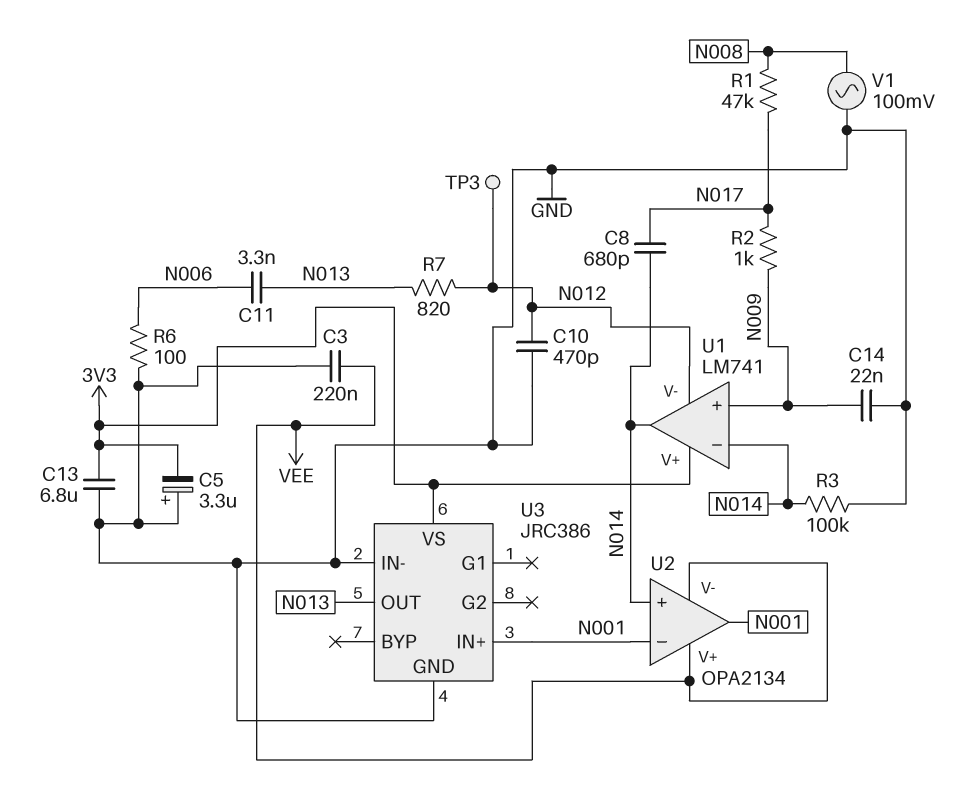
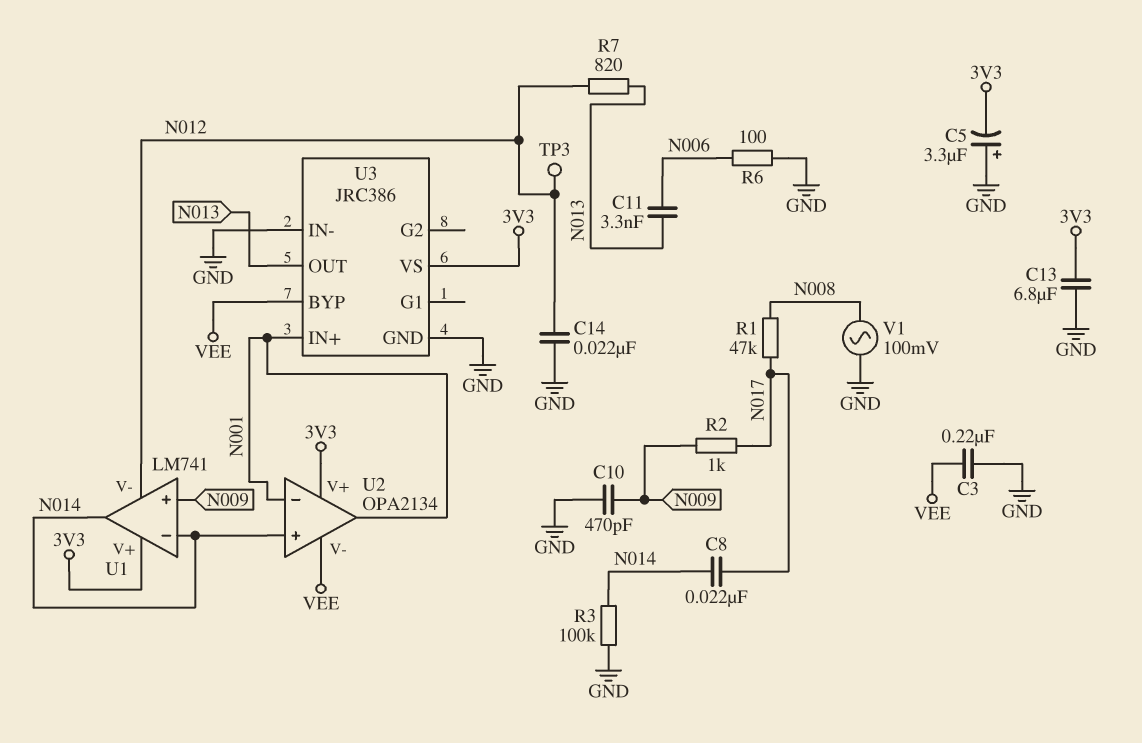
C8: 680pF (N014, N017) -> 22nF (N014, N017)
C10: 470pF (GND, N012) -> 470pF (GND, N009)
C14: 22nF (GND, N009) -> 22nF (GND, N012)
U2 pin V+: VEE -> 3V3
U3 pin BYP: none -> VEE

